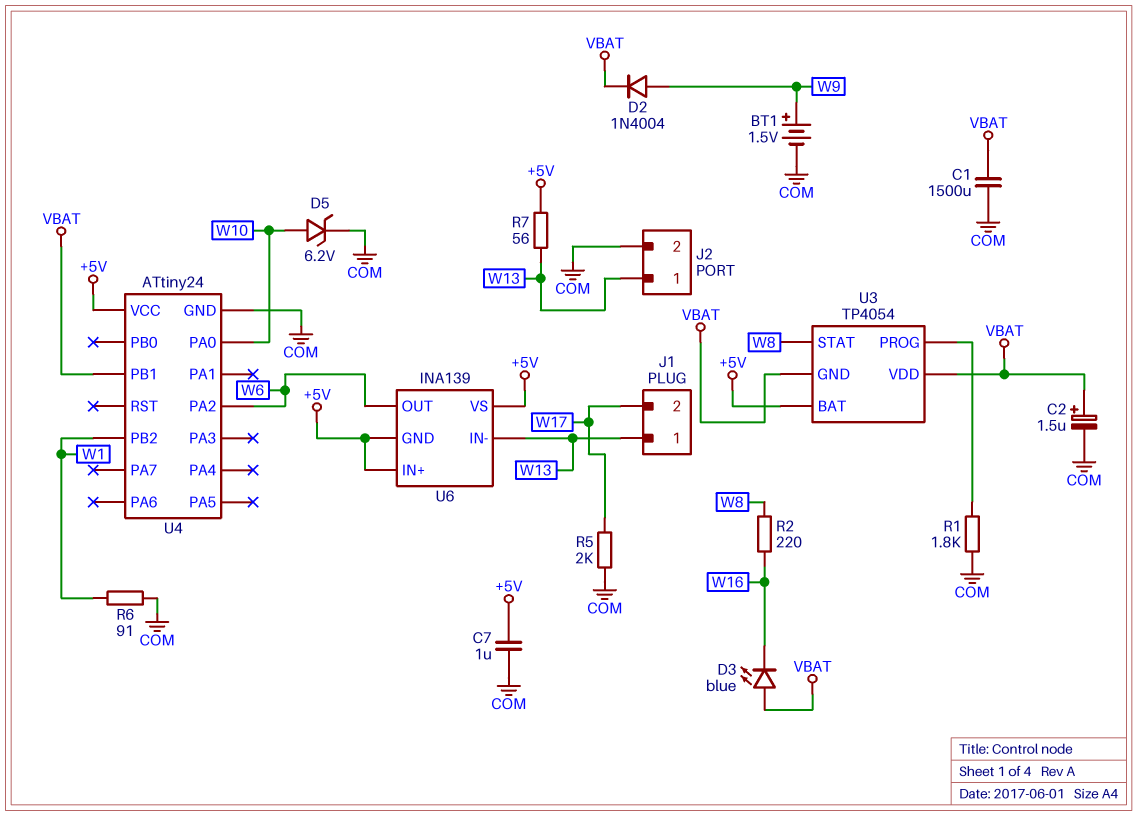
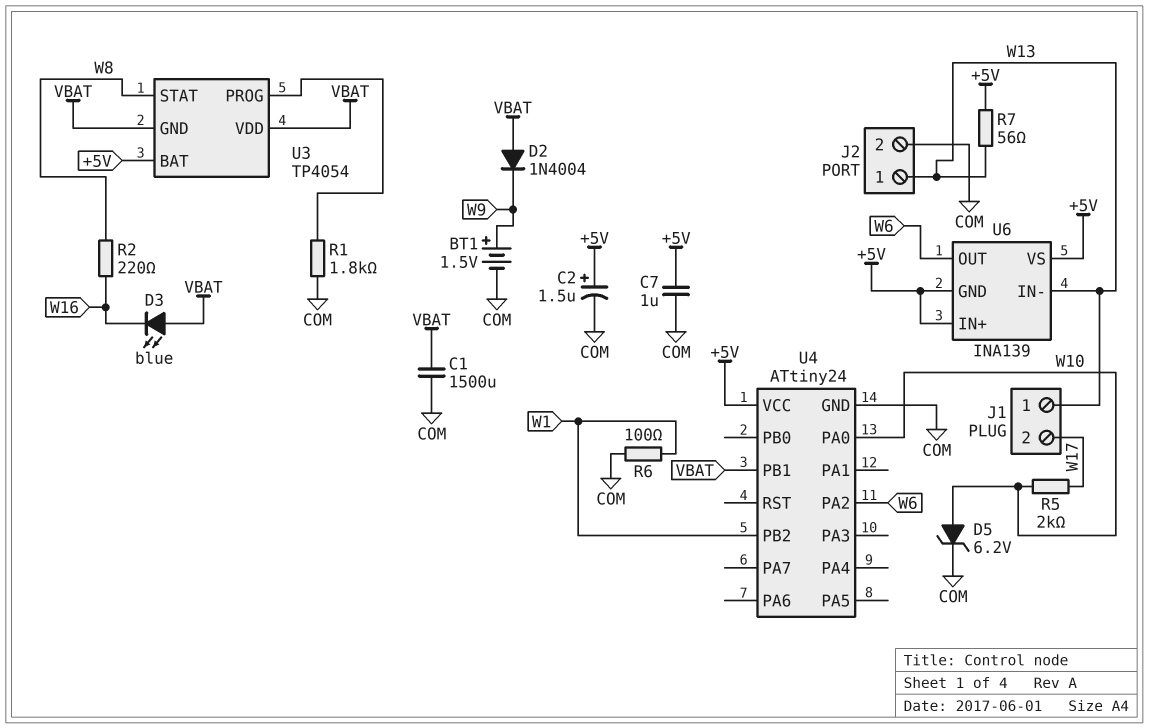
C2: 1.5uF (plus VBAT, minus COM) -> 1.5uF (plus +5V, minus COM)
D2: diode 1N4004 (A W9, K VBAT) -> diode 1N4004 (A VBAT, K W9)
R5: 2k (COM, W17) -> 2k (W10, W17)
R6: 91 (COM, W1) -> 100 (COM, W1)

